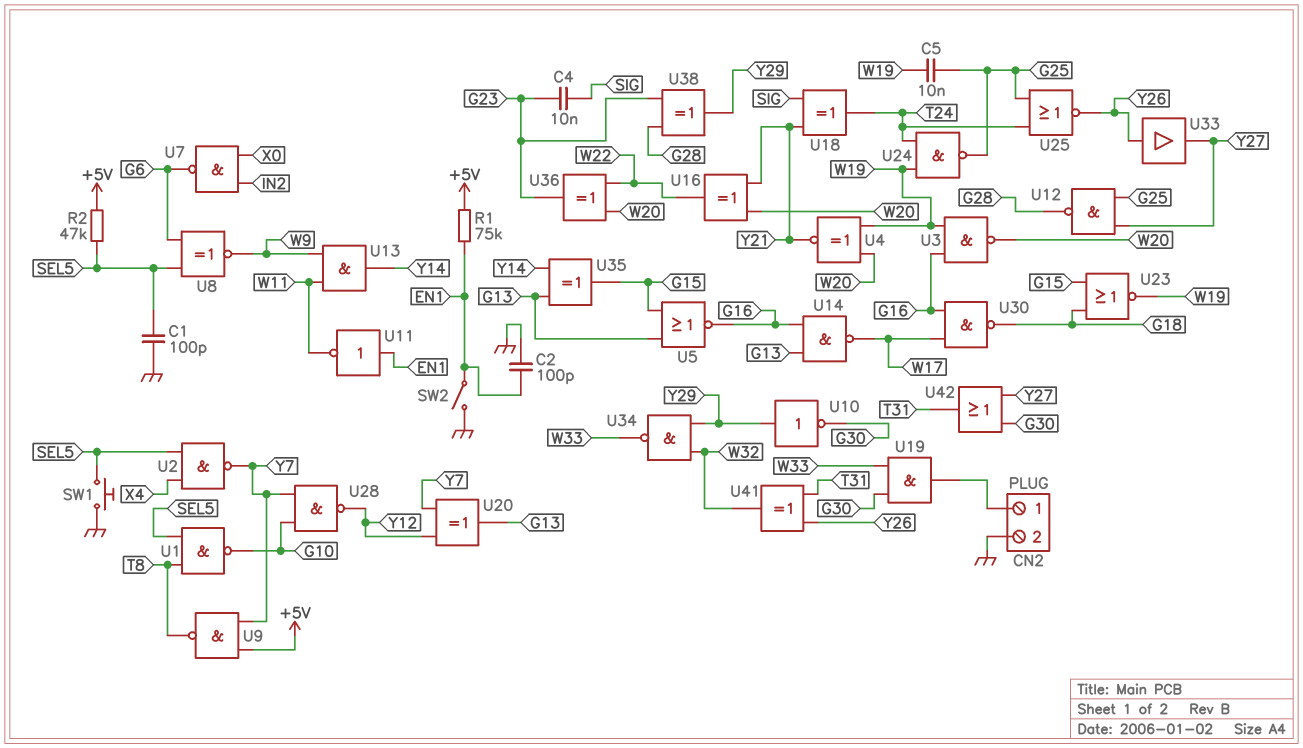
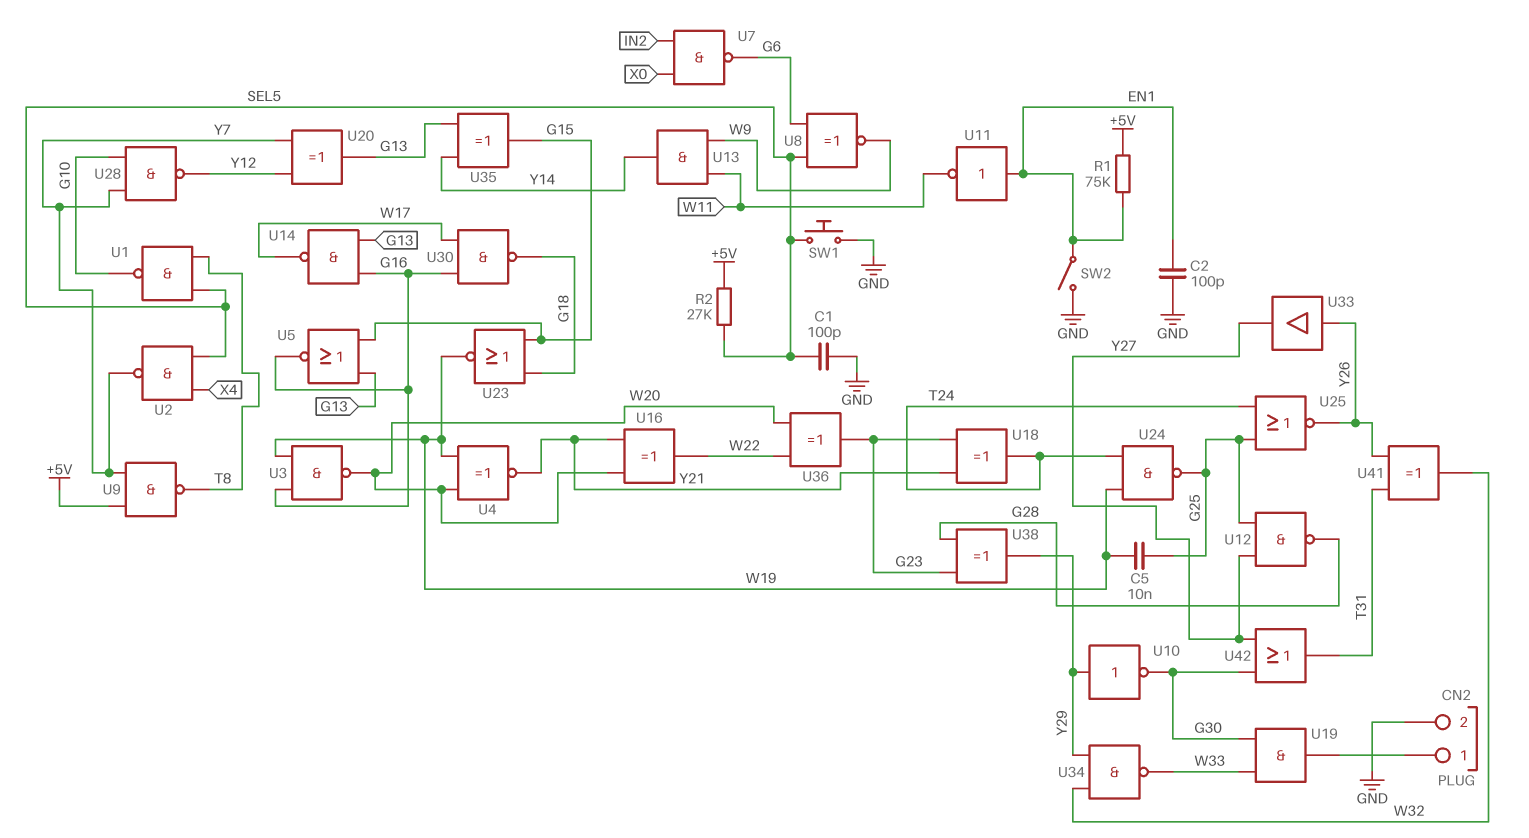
C4: 10nF (G23, SIG) -> none
R2: 47k (+5V, SEL5) -> 27k (+5V, SEL5)
U18: XOR (in SIG, in Y21, out T24) -> XOR (in G23, in Y21, out T24)

